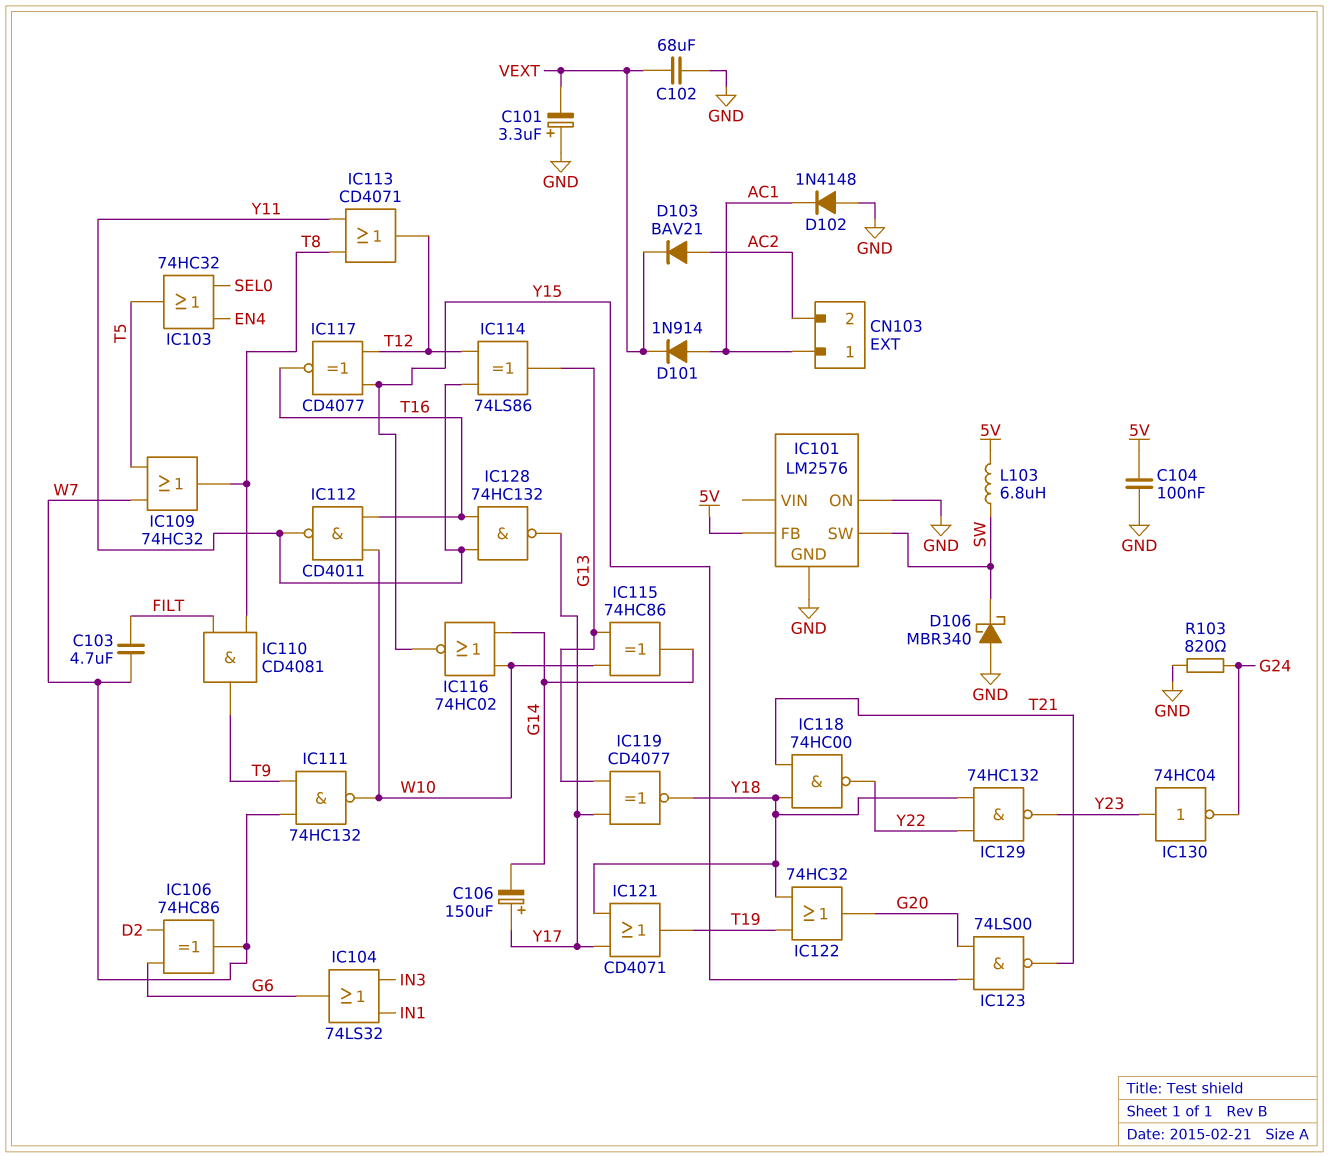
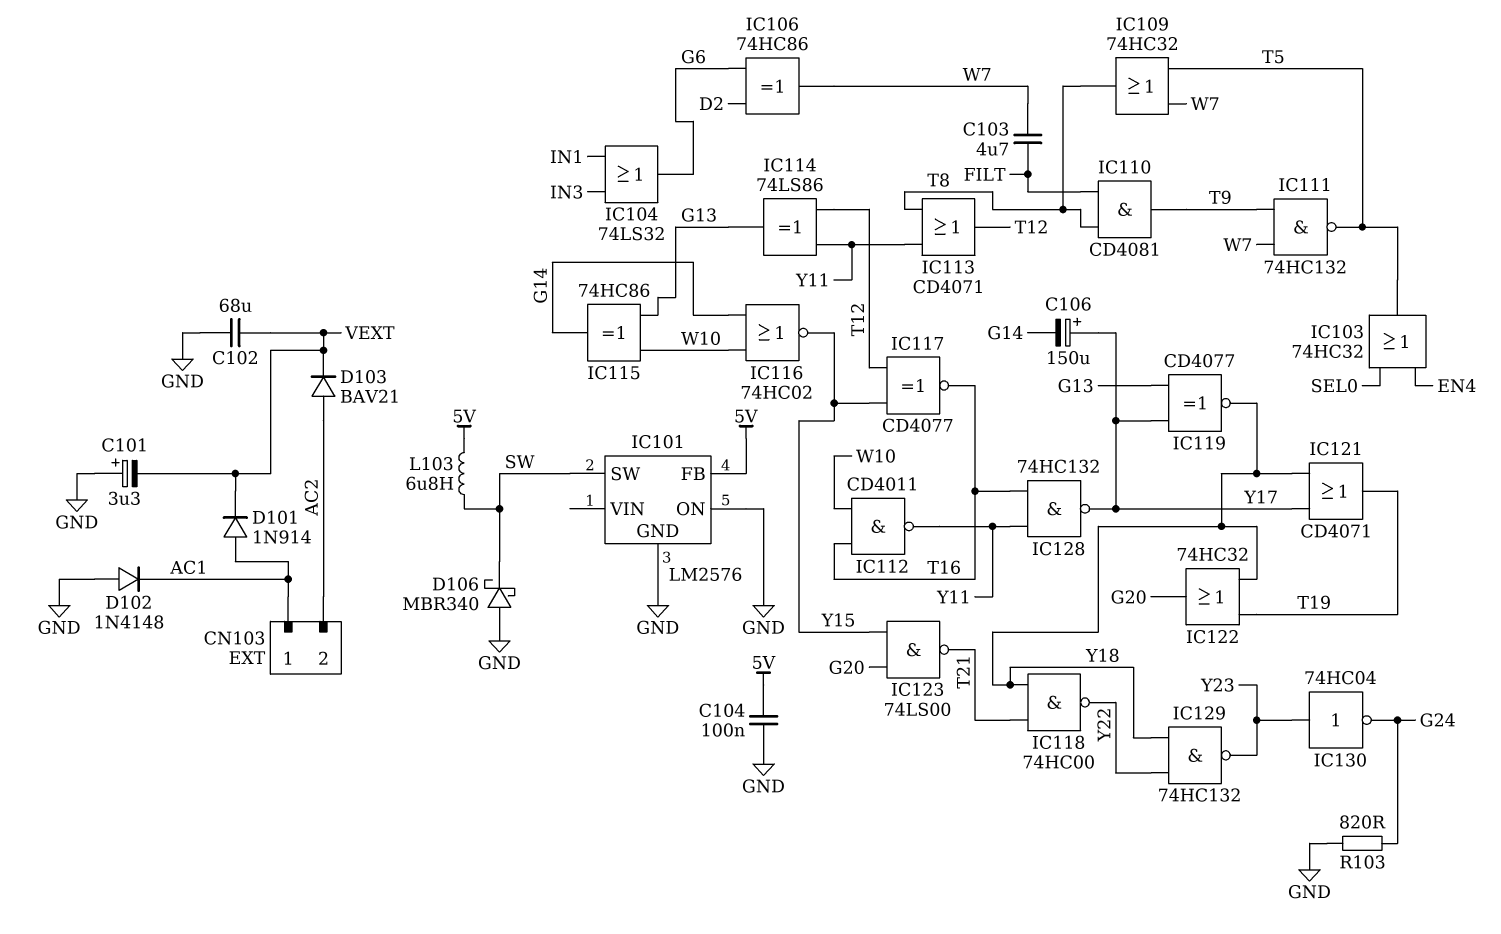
IC111: NAND 74HC132 (in T9, in W7, out W10) -> NAND 74HC132 (in T9, in W7, out T5)

